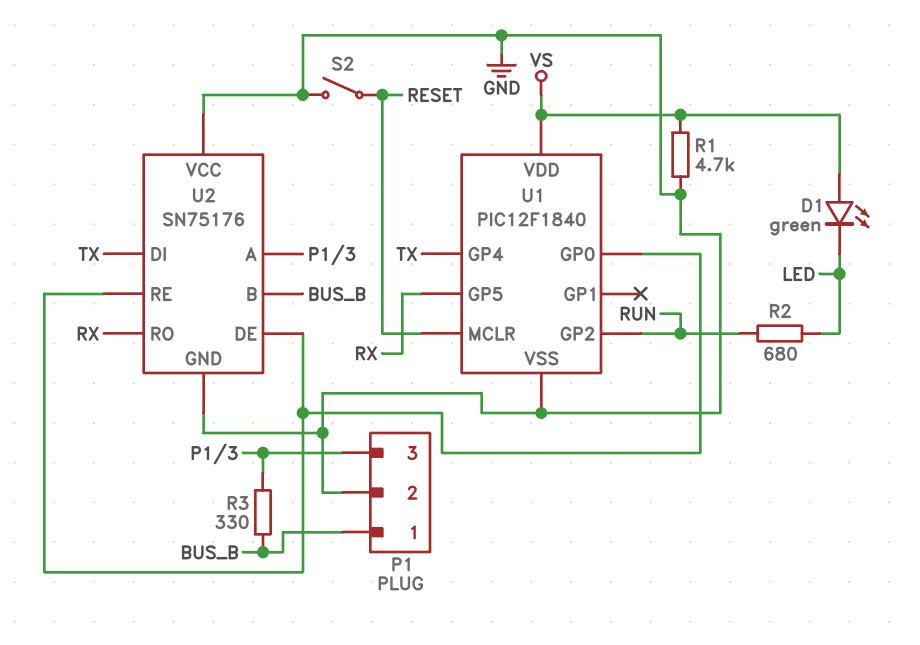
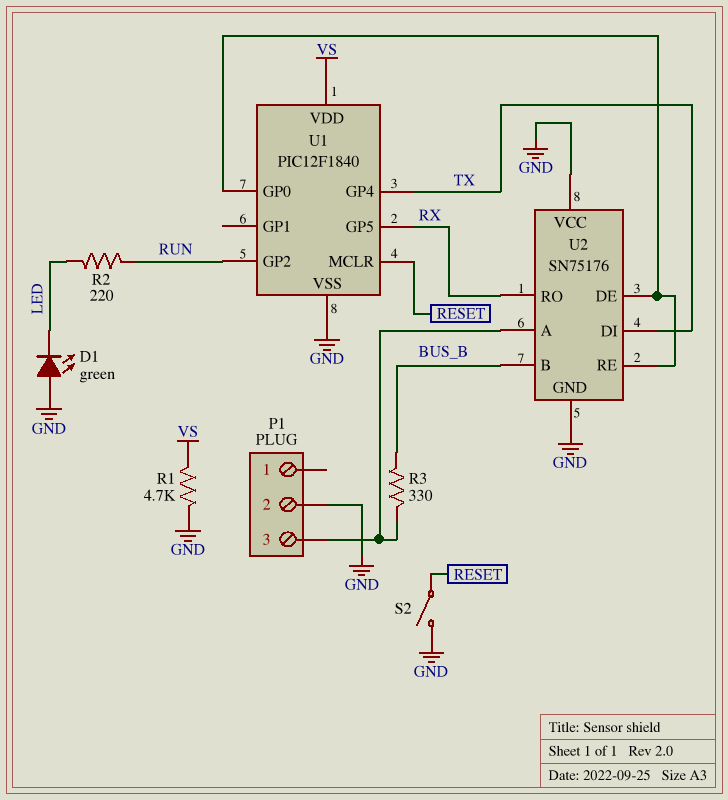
D1: LED green (A VS, K LED) -> LED green (A GND, K LED)
P1 pin 1: BUS_B -> none
R2: 680 (LED, RUN) -> 220 (LED, RUN)

